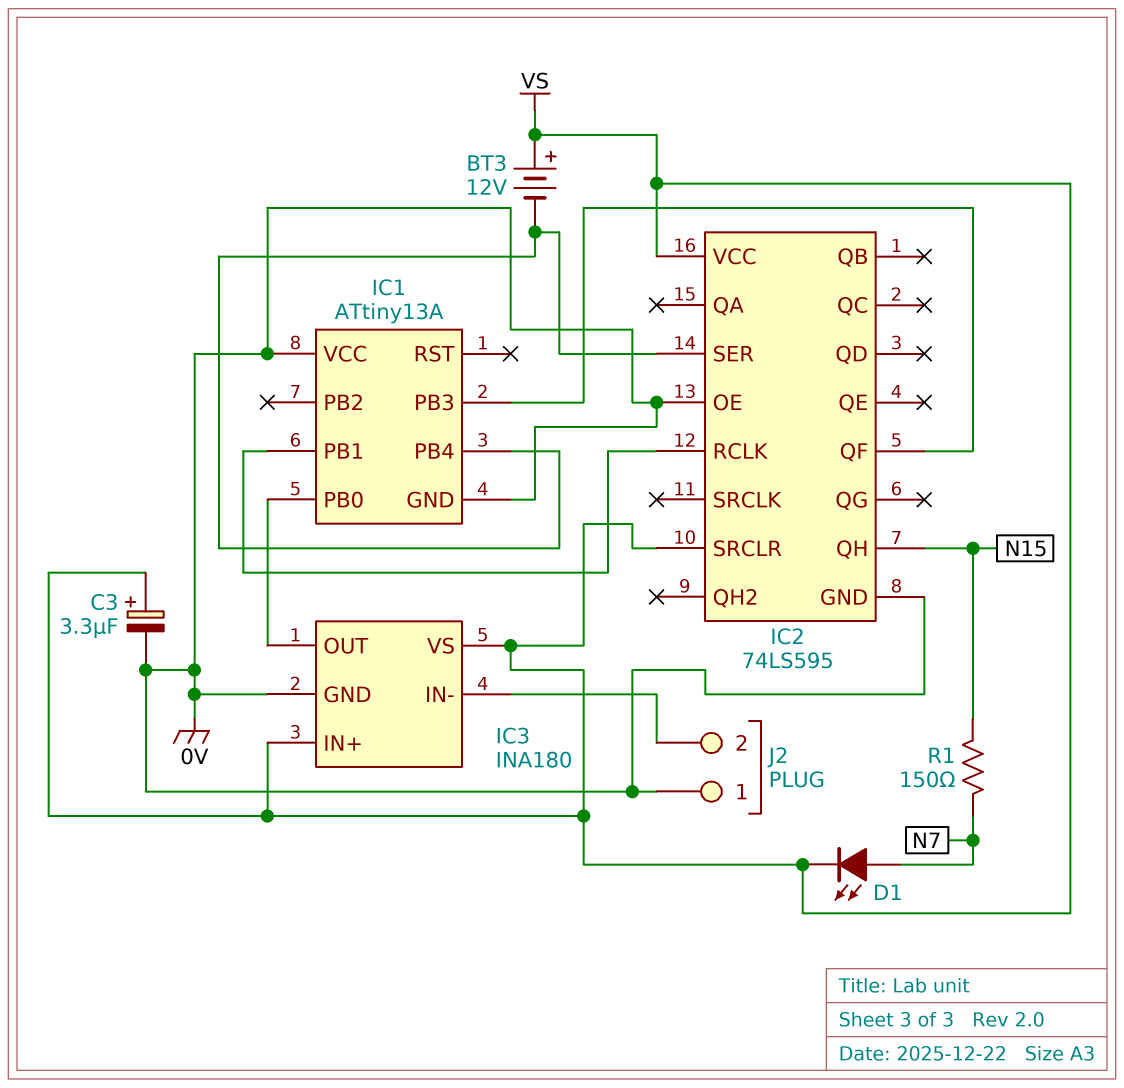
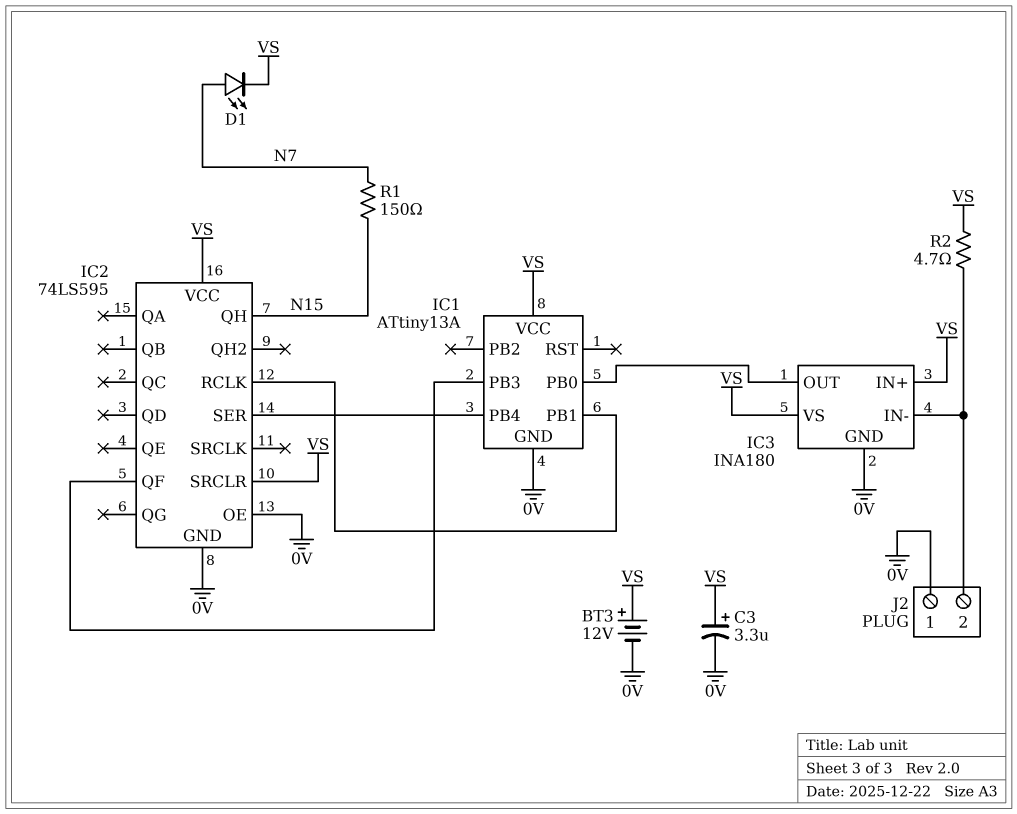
BT3: 12V (plus VS, minus IC1/PB4) -> 12V (plus VS, minus 0V)
IC1 pin VCC: 0V -> VS
R2: none -> 4.7 (IC3/IN-, VS)

